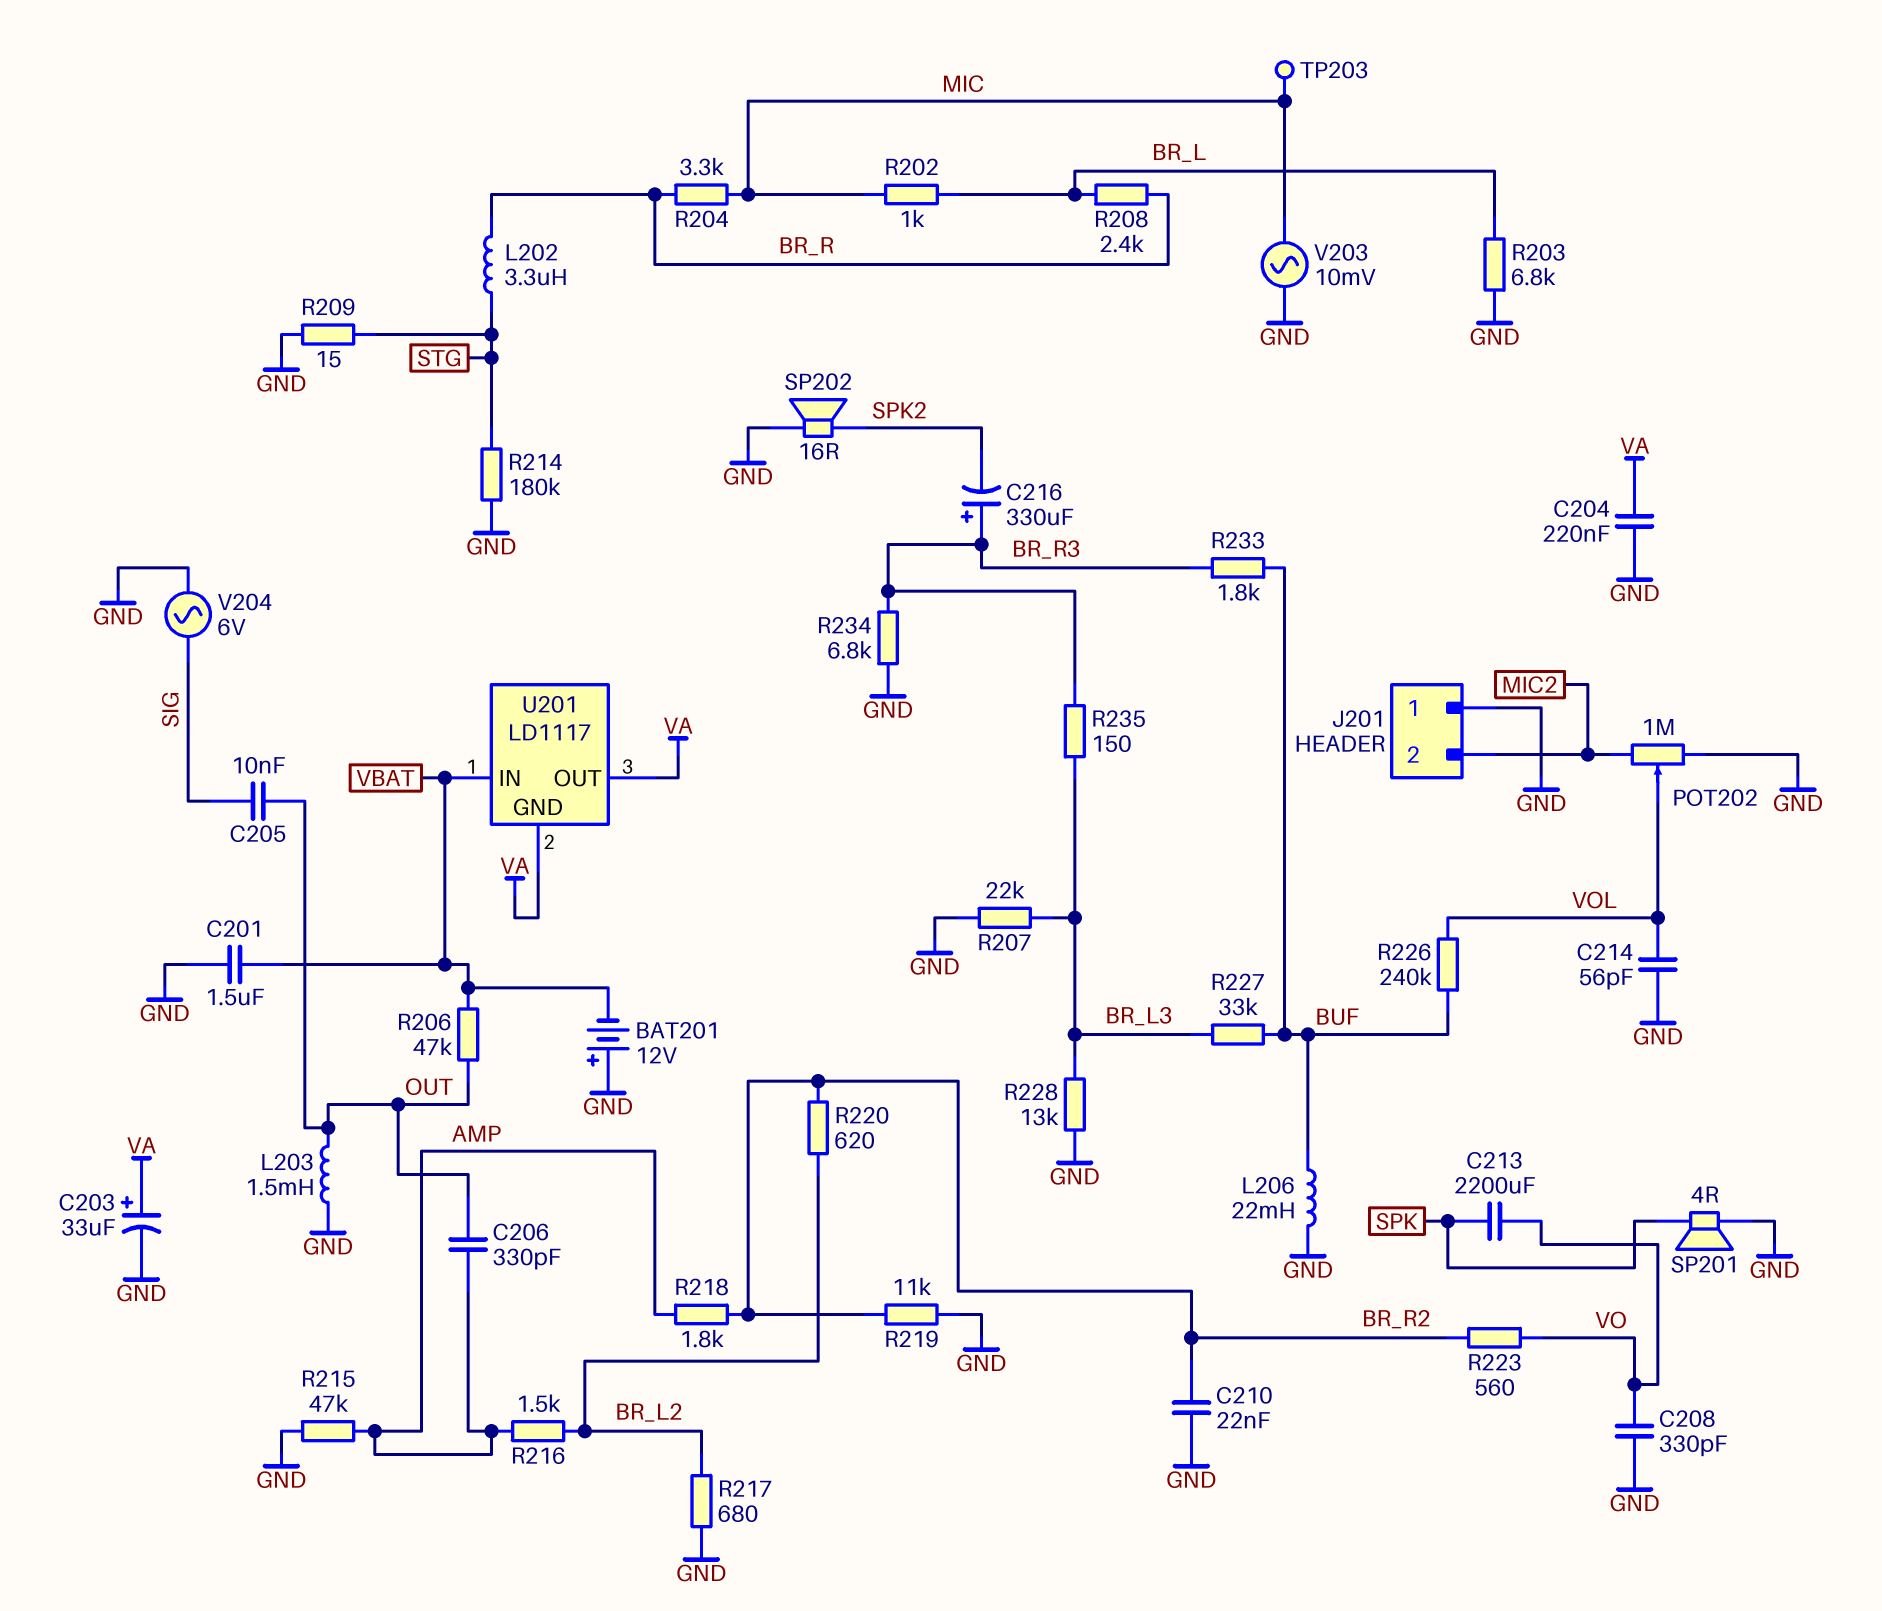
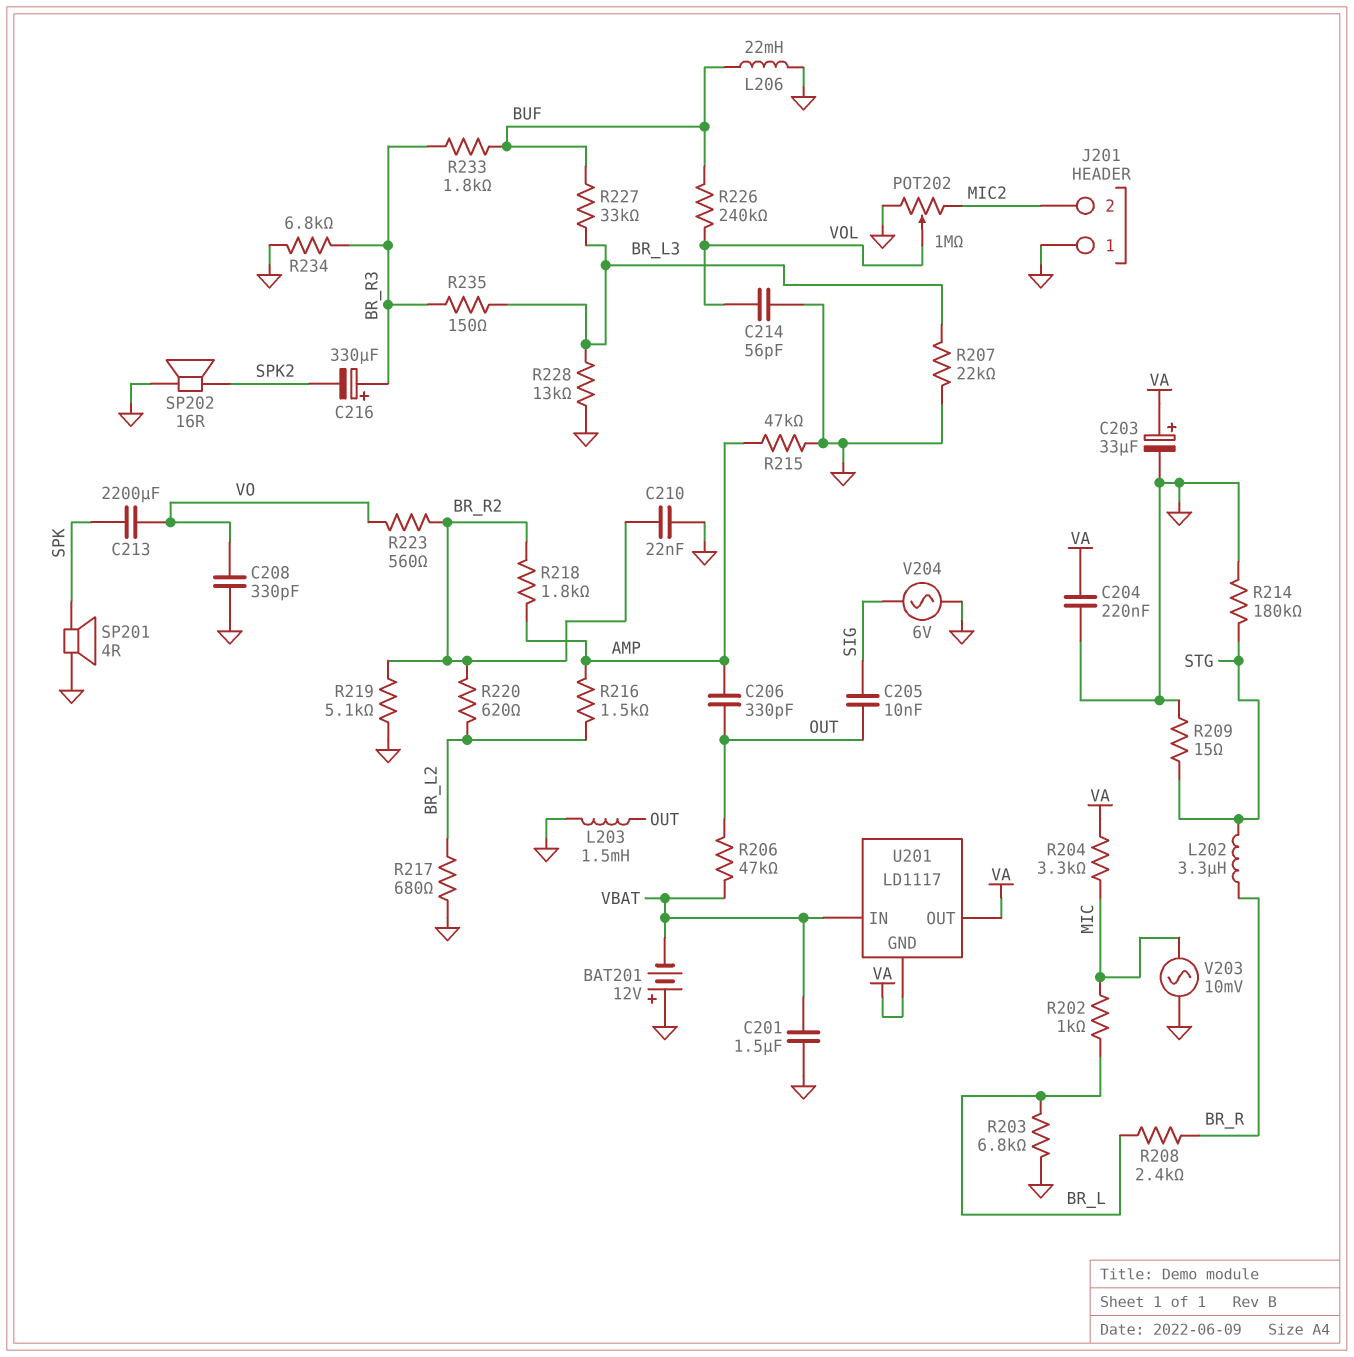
R204: 3.3k (BR_R, MIC) -> 3.3k (MIC, VA)
R219: 11k (BR_R2, GND) -> 5.1k (BR_R2, GND)
TP203: test point (MIC) -> none

